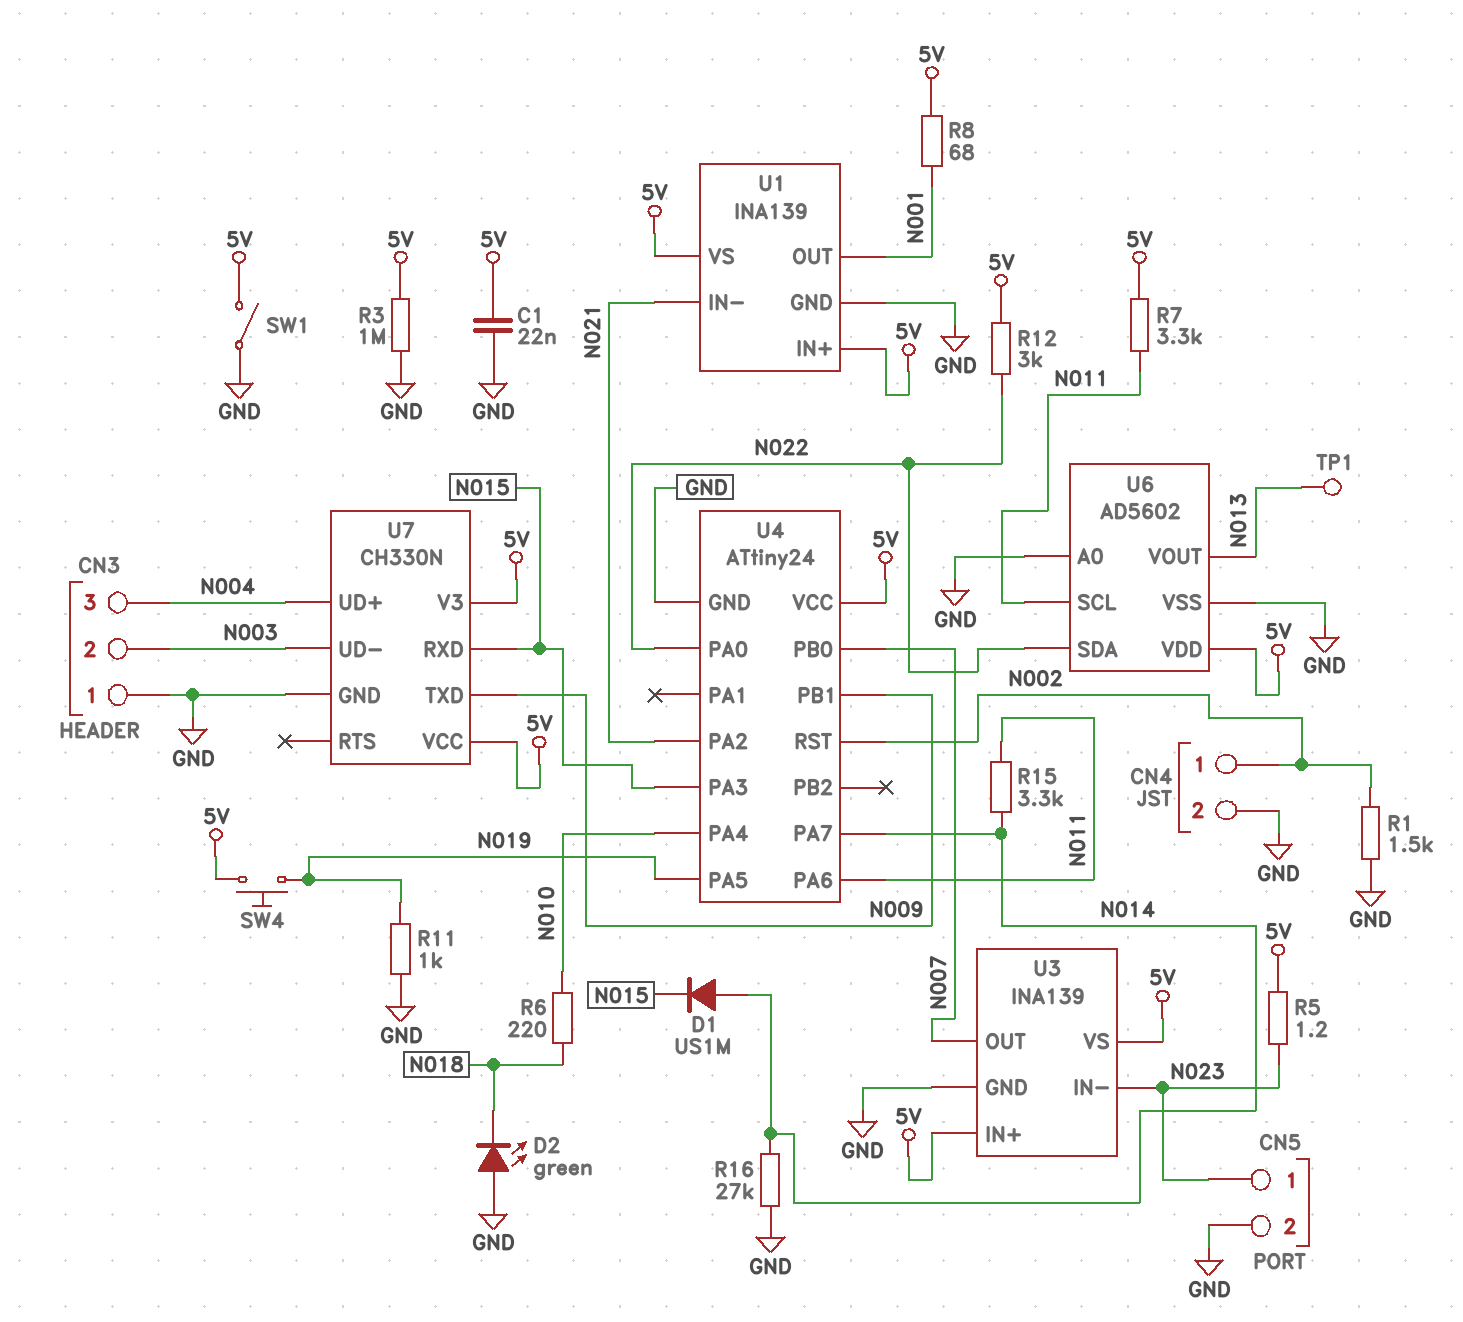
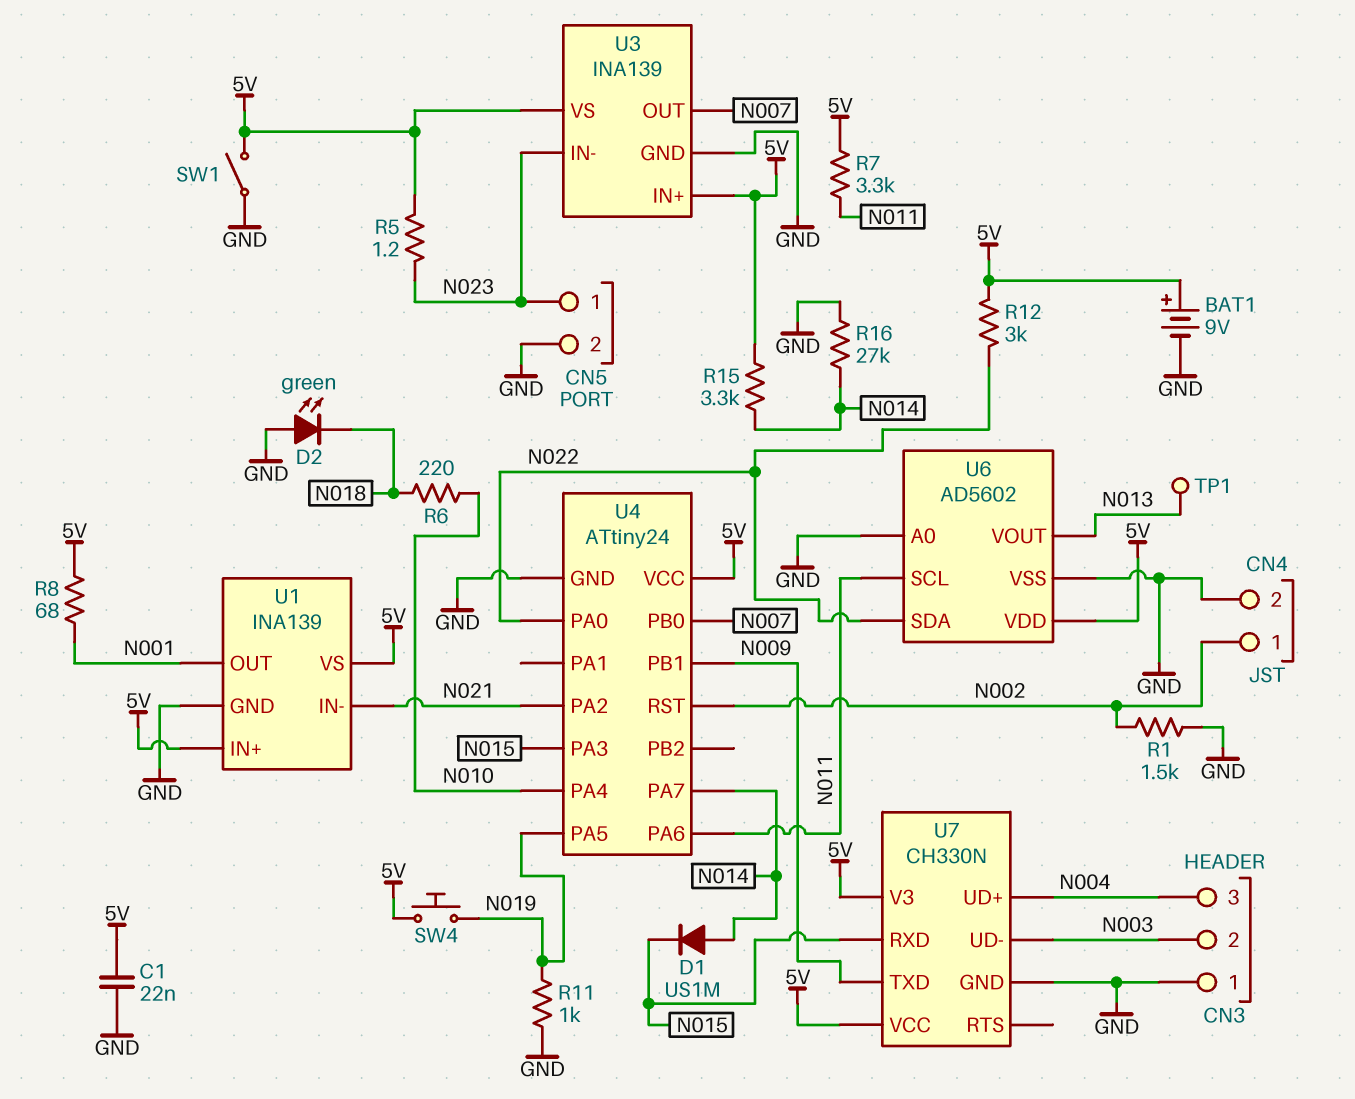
BAT1: none -> 9V (plus 5V, minus GND)
R3: 1M (5V, GND) -> none
R15: 3.3k (N011, N014) -> 3.3k (5V, N014)

